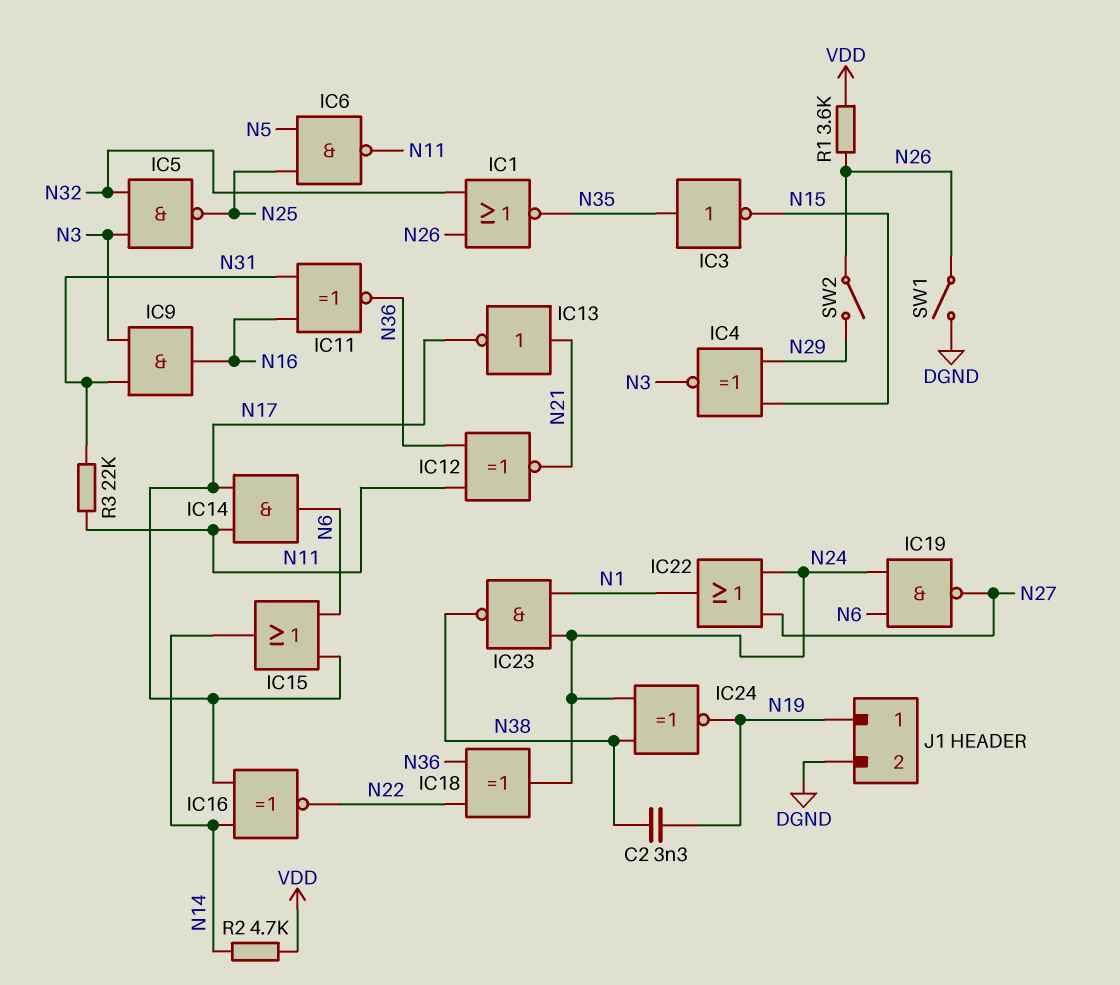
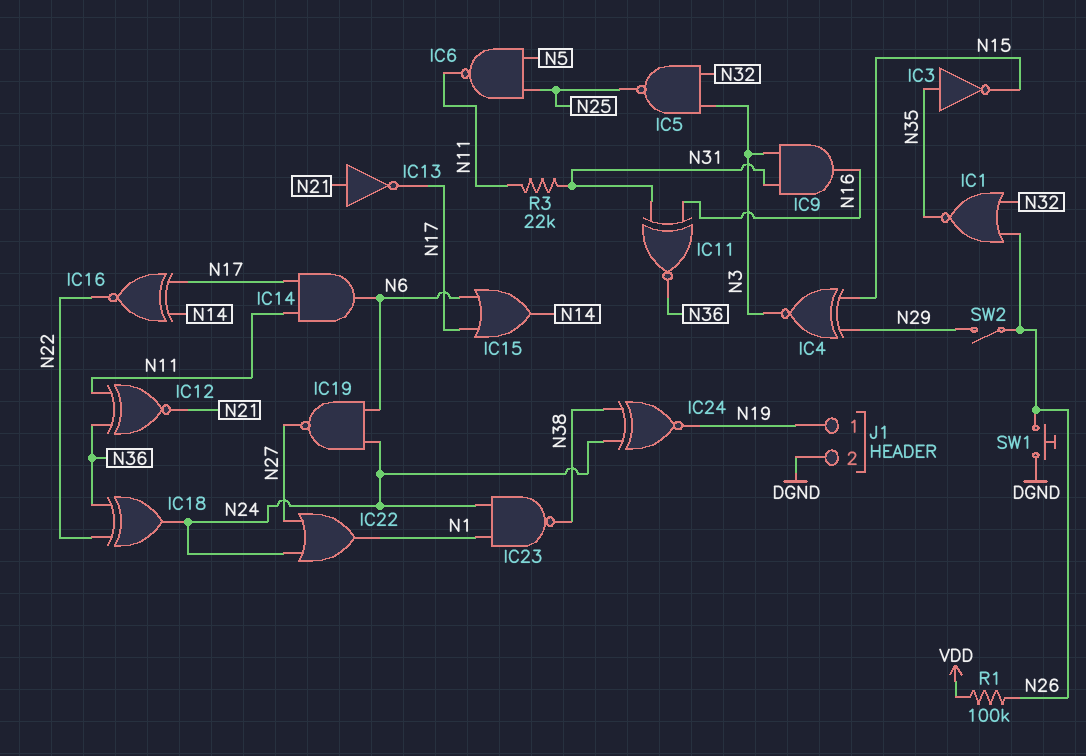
C2: 3.3nF (N19, N38) -> none
R1: 3.6k (N26, VDD) -> 100k (N26, VDD)
R2: 4.7k (N14, VDD) -> none
SW1: switch (DGND, N26) -> button (DGND, N26)

